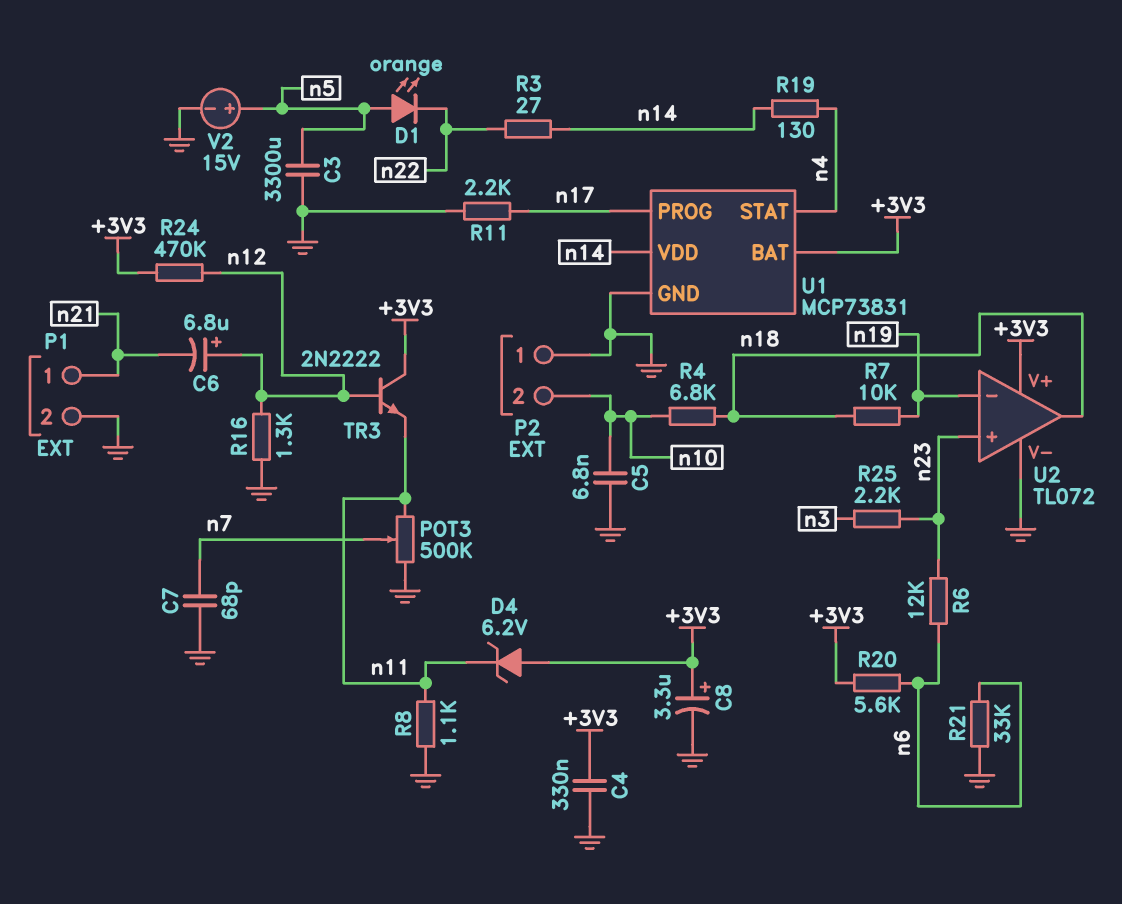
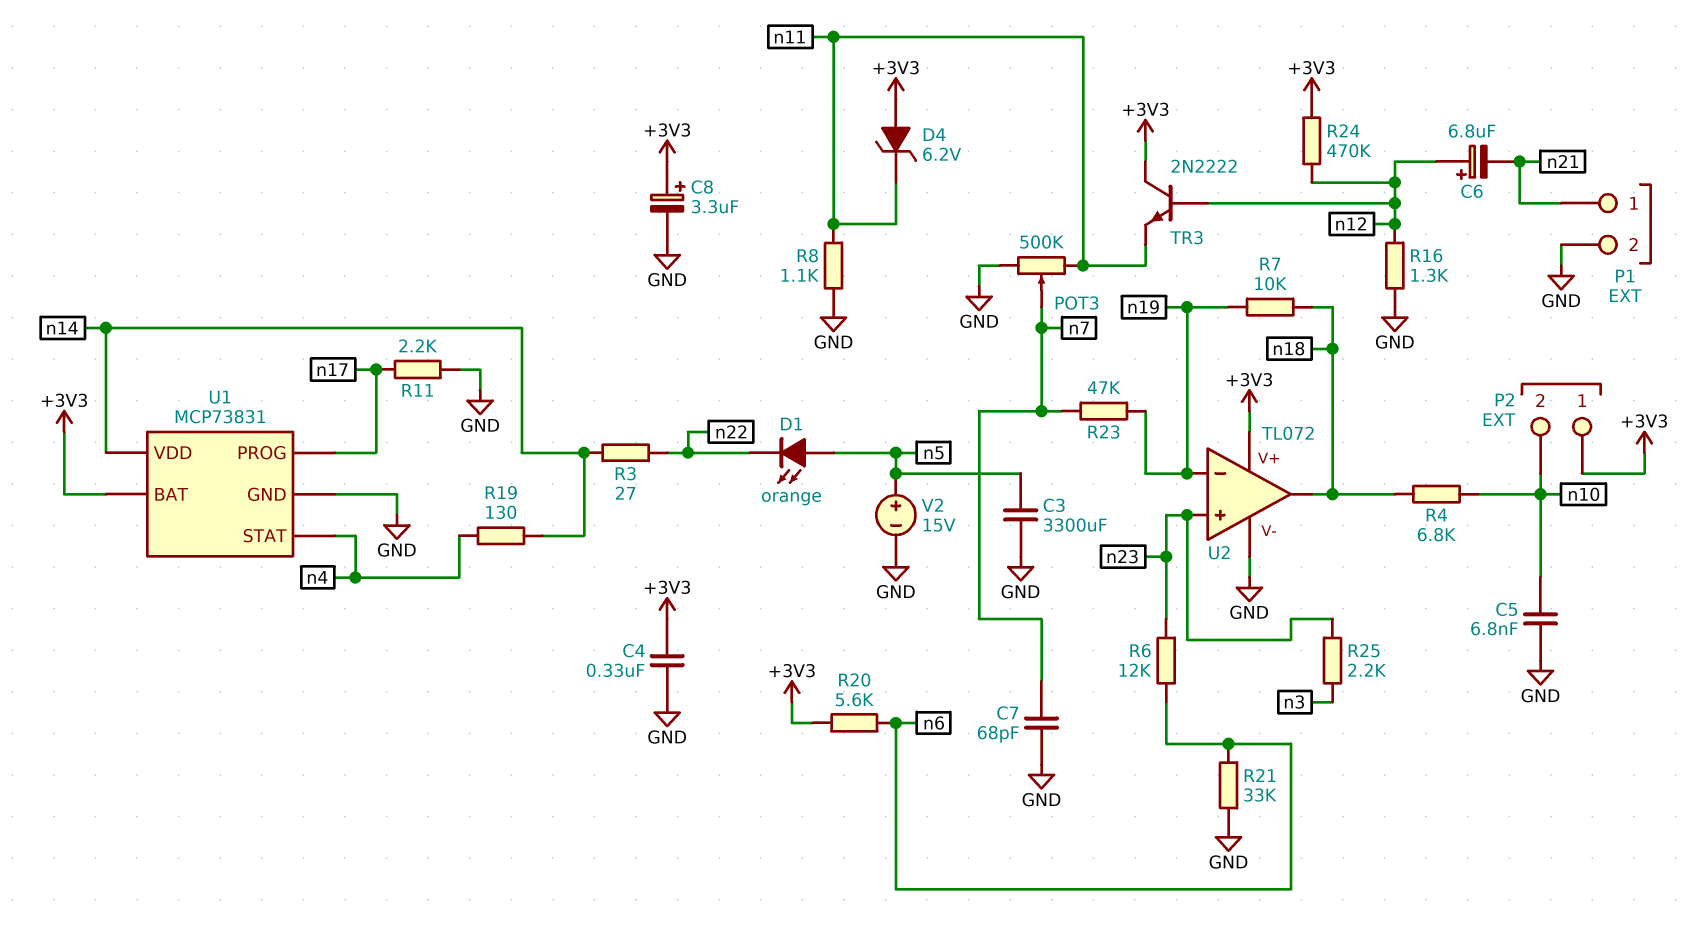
P2 pin 1: GND -> +3V3
R23: none -> 47k (n7, n19)

